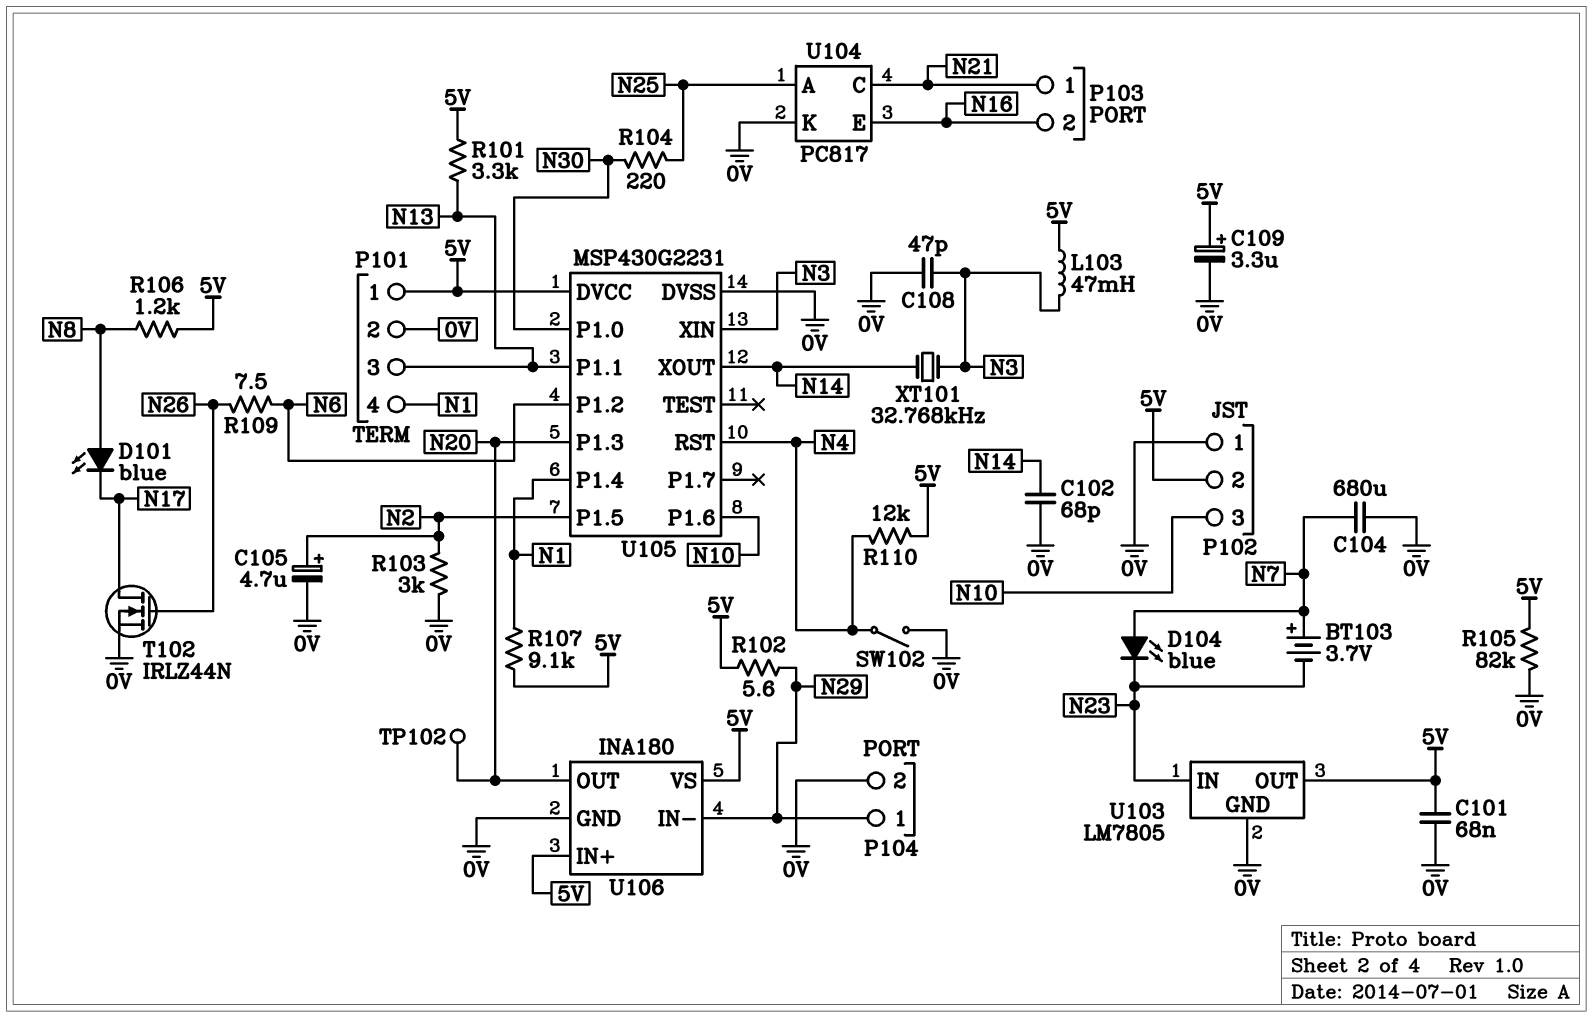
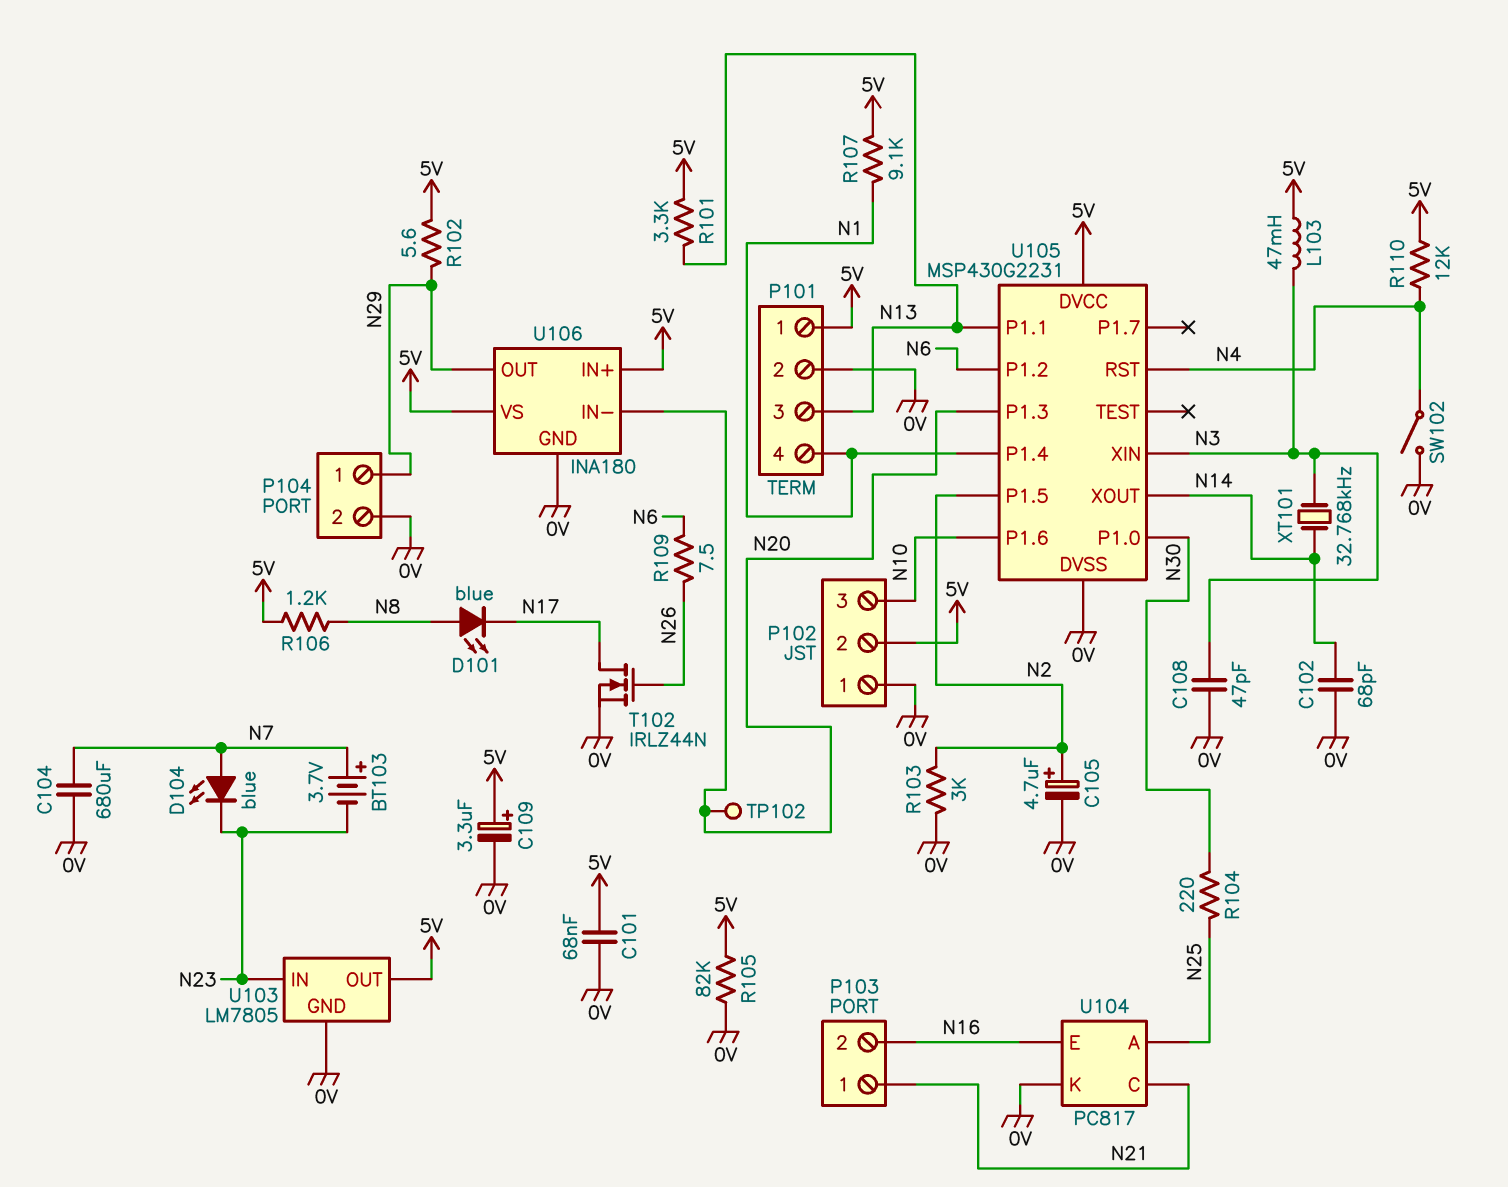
U106 pin IN-: N29 -> N20
U106 pin OUT: N20 -> N29

